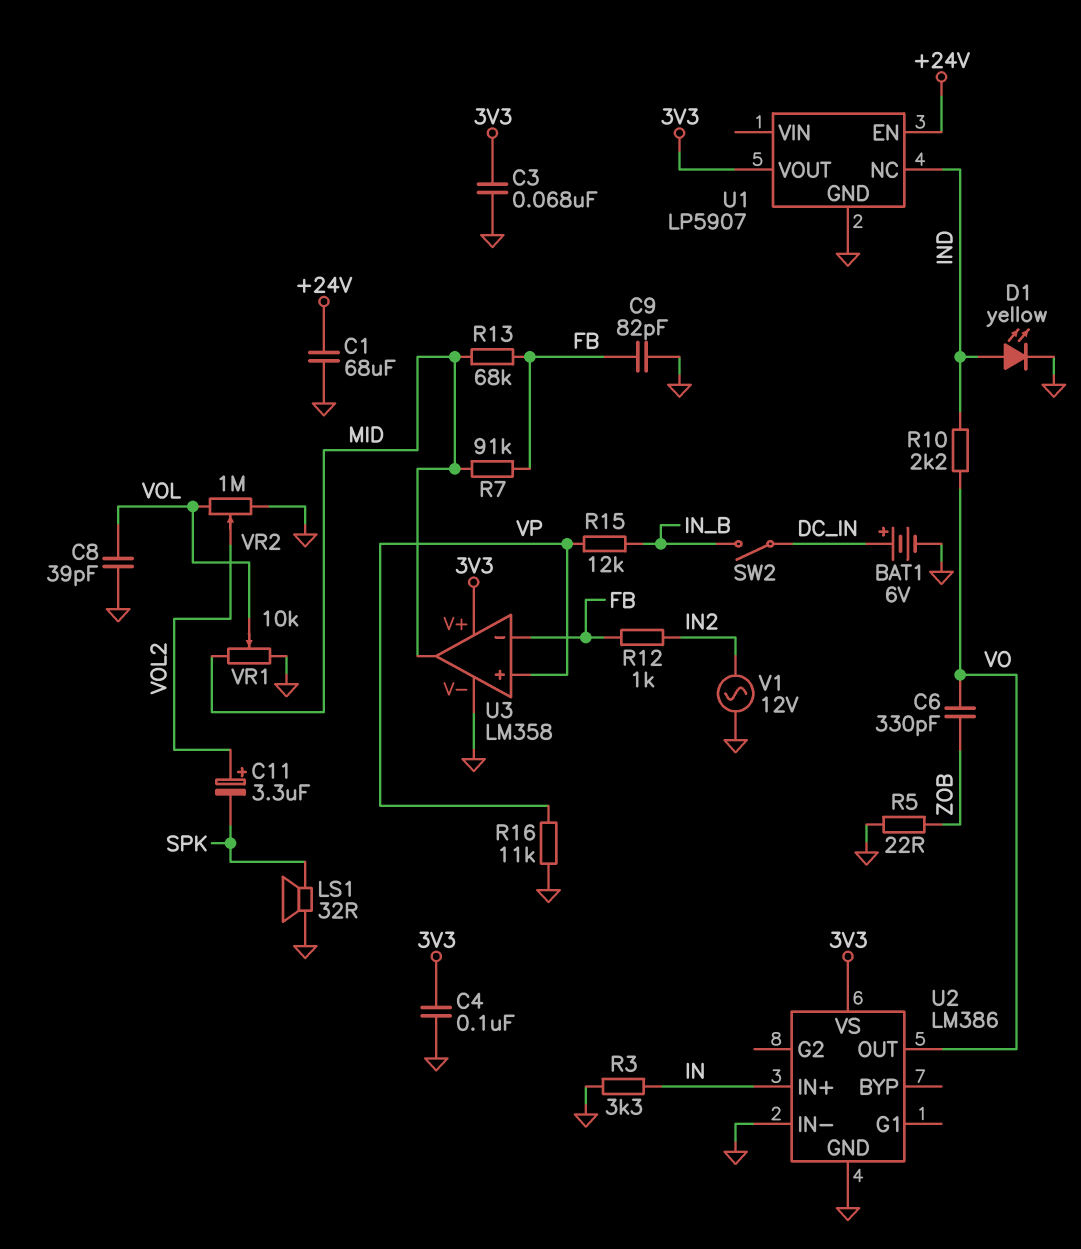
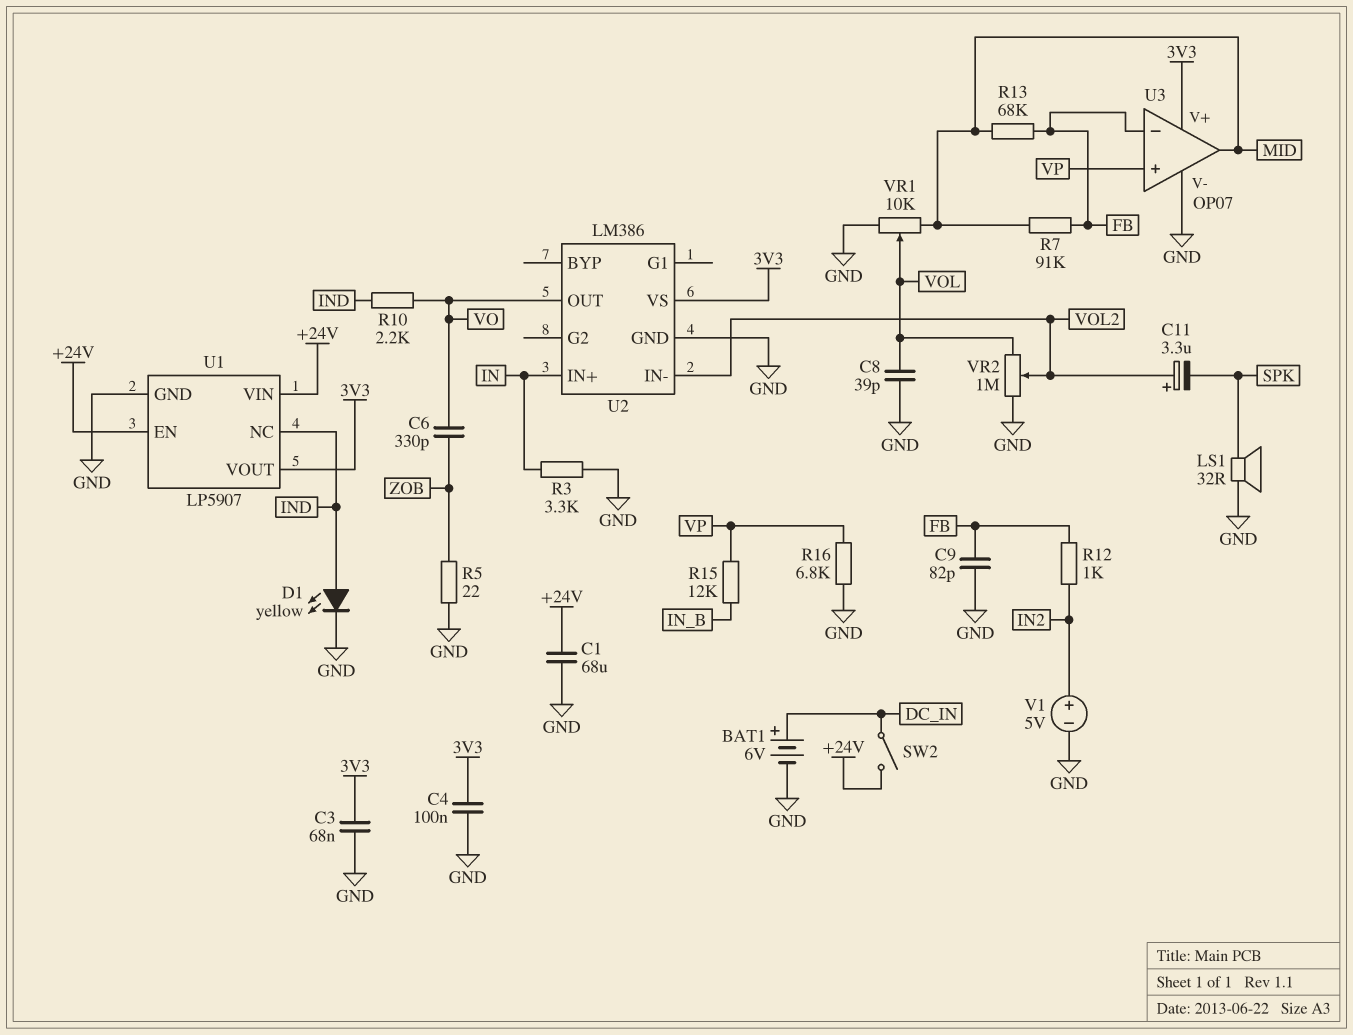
R16: 11k (GND, VP) -> 6.8k (GND, VP)
SW2: switch (DC_IN, IN_B) -> switch (+24V, DC_IN)
U1 pin VIN: none -> +24V
U2 pin IN-: GND -> VOL2
U3: LM358 -> OP07
V1: AC 12V (GND, IN2) -> 5V (plus IN2, minus GND)

